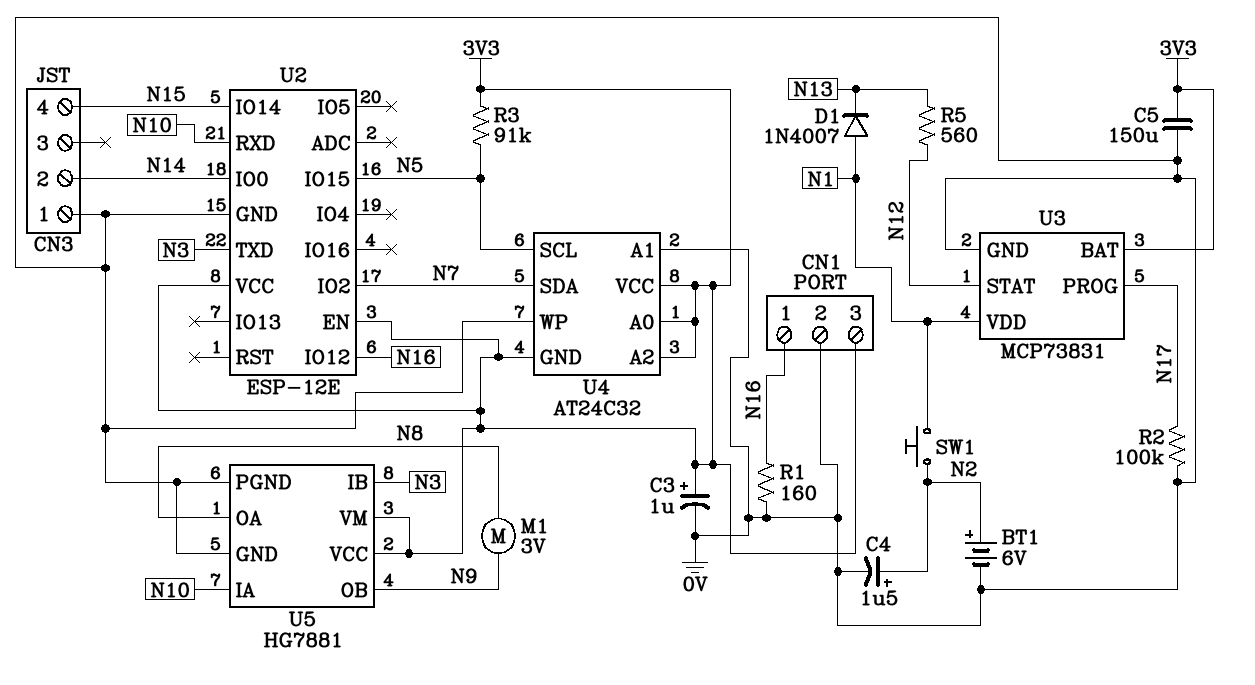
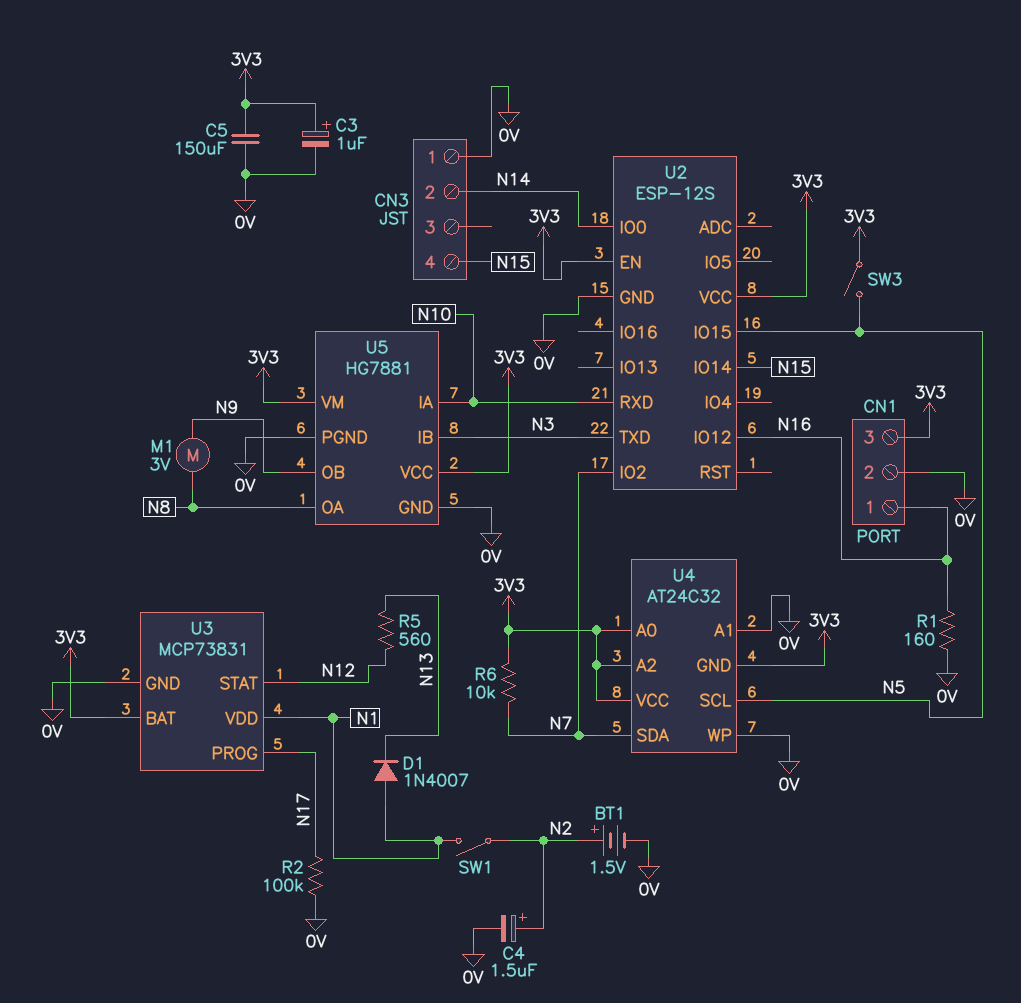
BT1: 6V (plus N2, minus 0V) -> 1.5V (plus N2, minus 0V)
R3: 91k (3V3, N5) -> none
R6: none -> 10k (3V3, N7)
SW1: button (N1, N2) -> switch (N1, N2)
SW3: none -> switch (3V3, N5)
U2: ESP-12E -> ESP-12S

